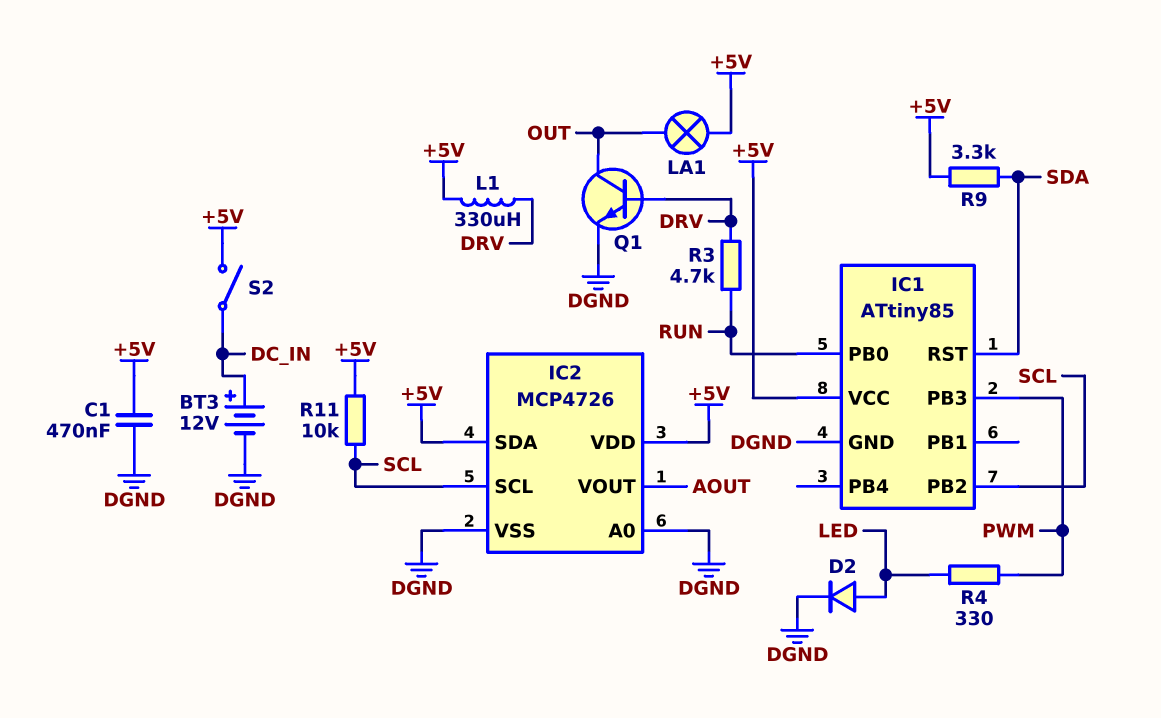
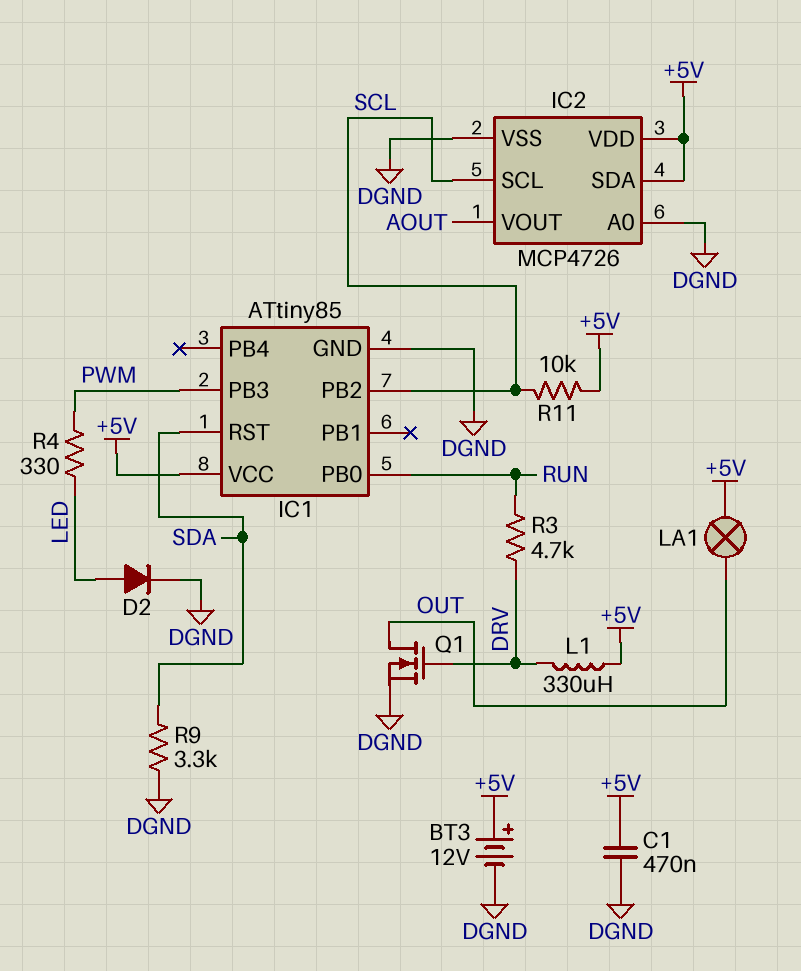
BT3: 12V (plus DC_IN, minus DGND) -> 12V (plus +5V, minus DGND)
Q1: NPN (B DRV, C OUT, E DGND) -> NMOS (G DRV, D OUT, S DGND)
R9: 3.3k (+5V, SDA) -> 3.3k (DGND, SDA)
S2: switch (+5V, DC_IN) -> none

